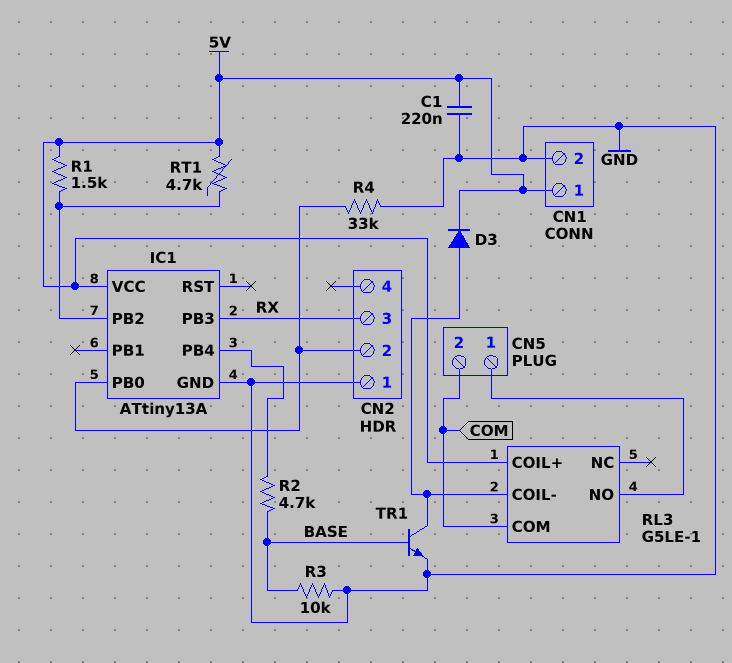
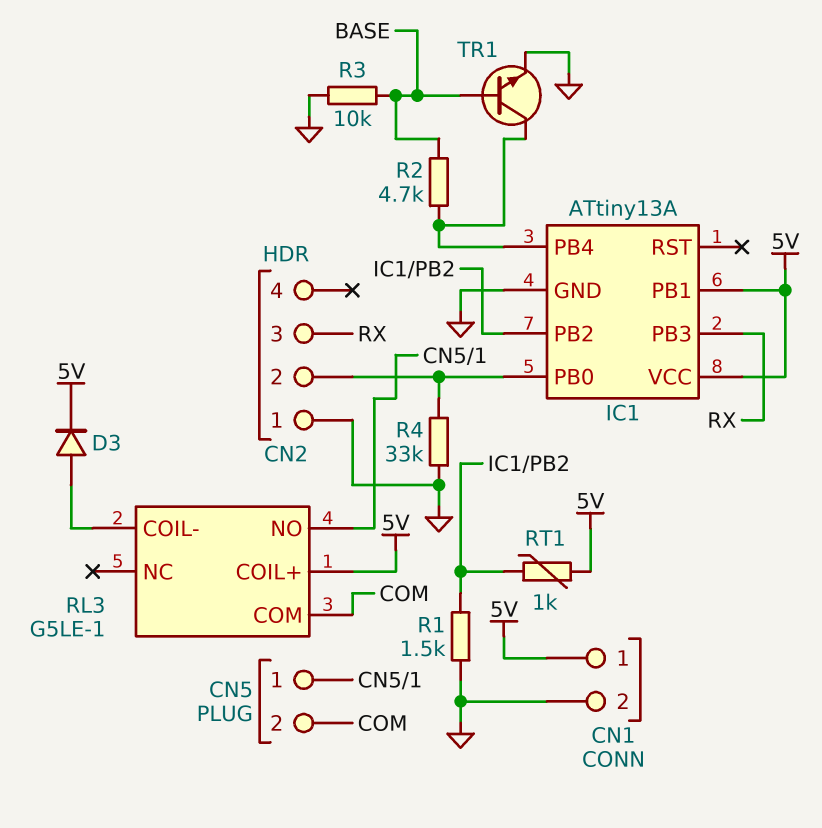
C1: 220nF (5V, GND) -> none
IC1 pin PB1: none -> 5V
R1: 1.5k (5V, IC1/PB2) -> 1.5k (GND, IC1/PB2)
RT1: 4.7k (5V, IC1/PB2) -> 1k (5V, IC1/PB2)
TR1: NPN (B BASE, C RL3/COIL-, E GND) -> NPN (B BASE, C IC1/PB4, E GND)

